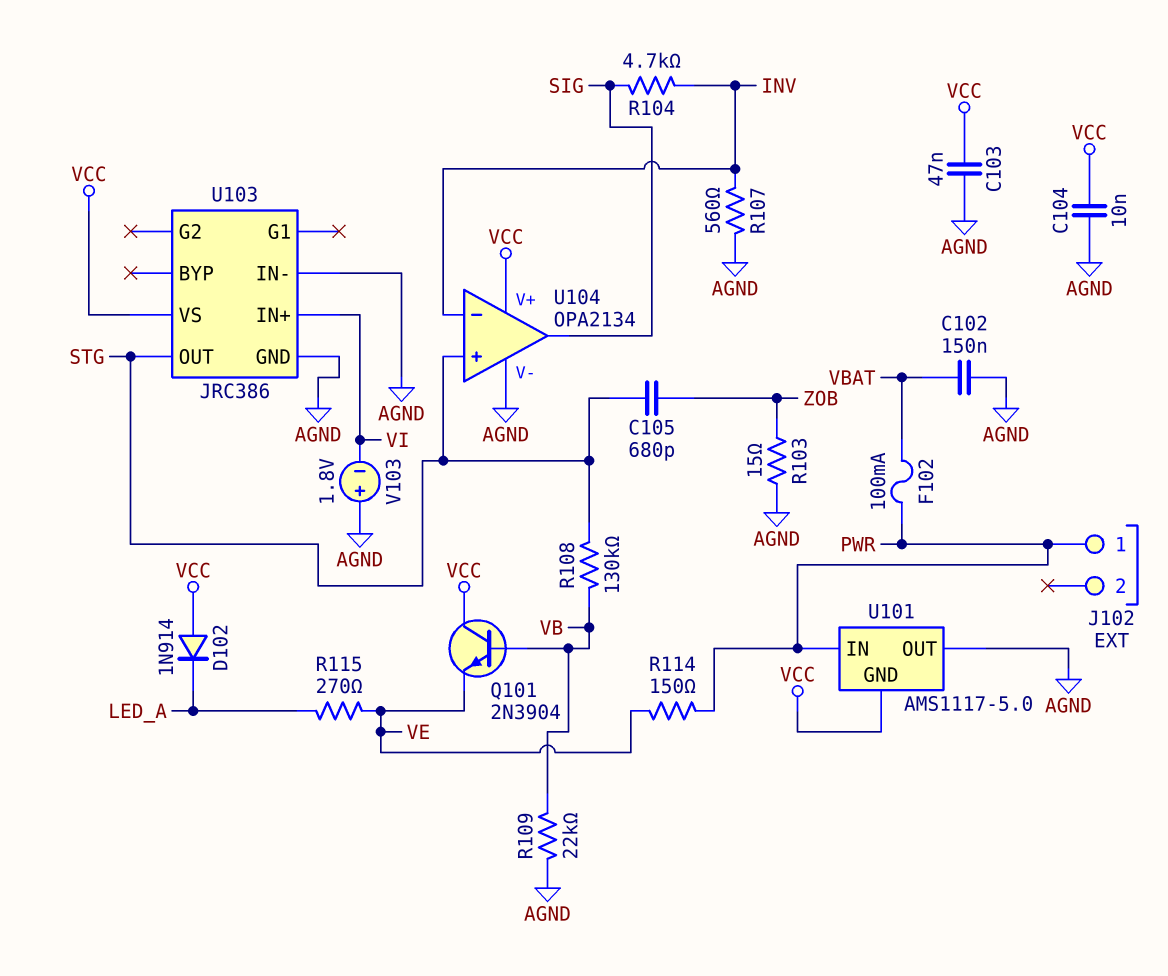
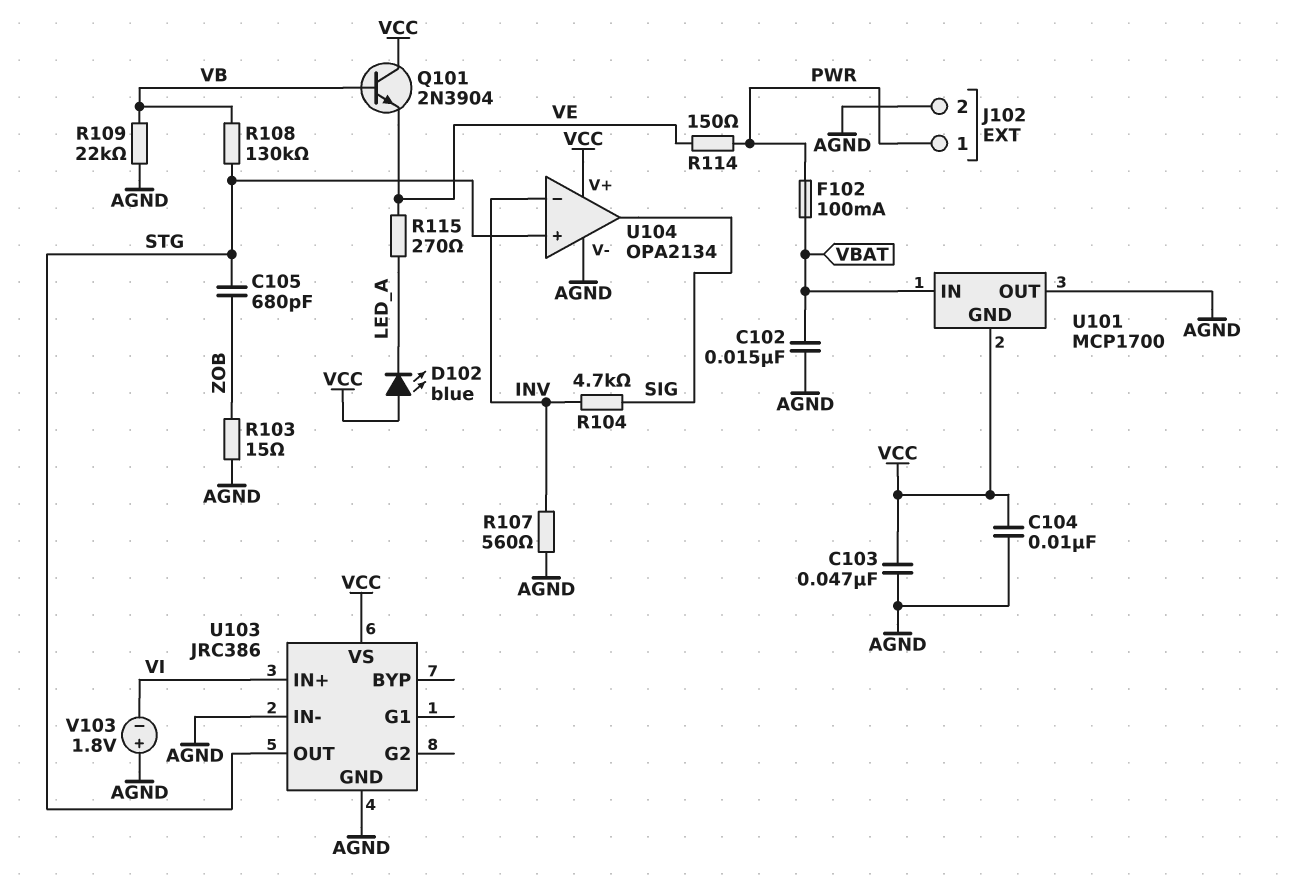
C102: 150nF (AGND, VBAT) -> 15nF (AGND, VBAT)
D102: diode 1N914 (A VCC, K LED_A) -> LED blue (A VCC, K LED_A)
J102 pin 2: none -> AGND
U101: AMS1117-5.0 -> MCP1700
U101 pin IN: PWR -> VBAT

